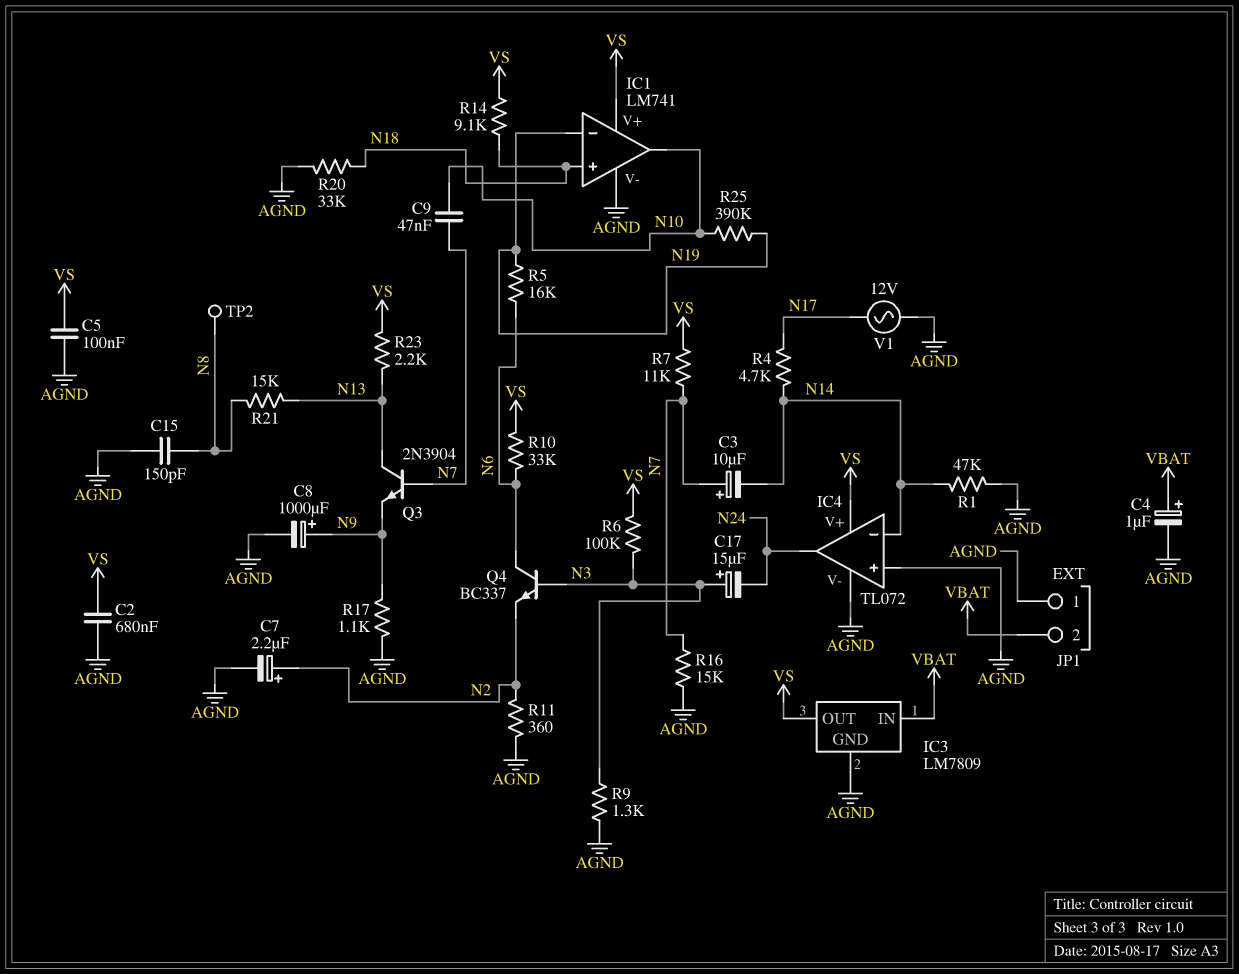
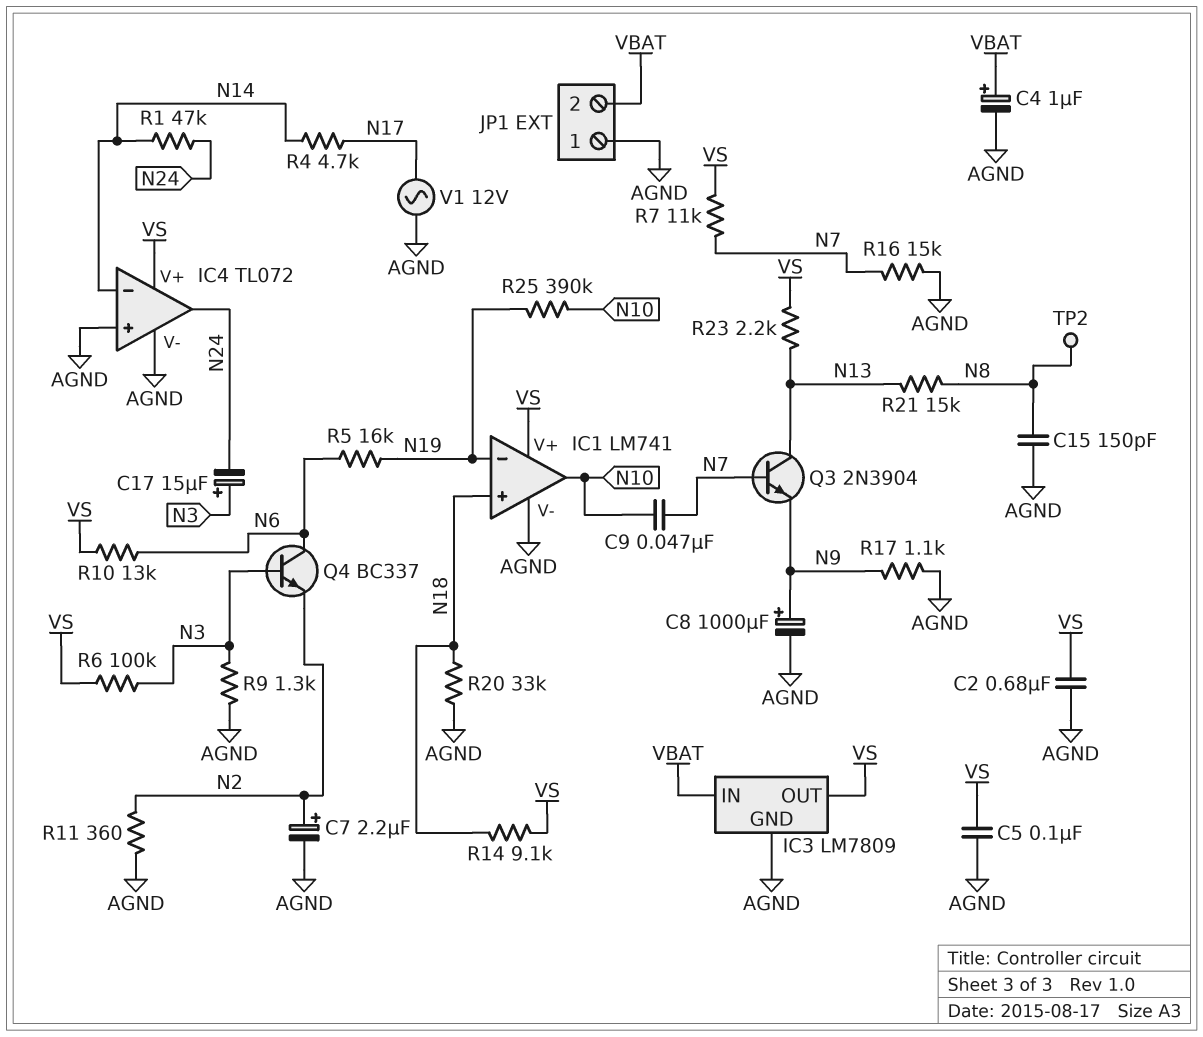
C3: 10uF (plus N7, minus N14) -> none
R1: 47k (AGND, N14) -> 47k (N14, N24)
R10: 33k (N6, VS) -> 13k (N6, VS)

